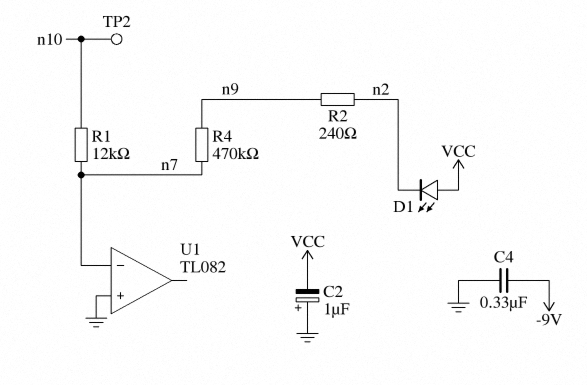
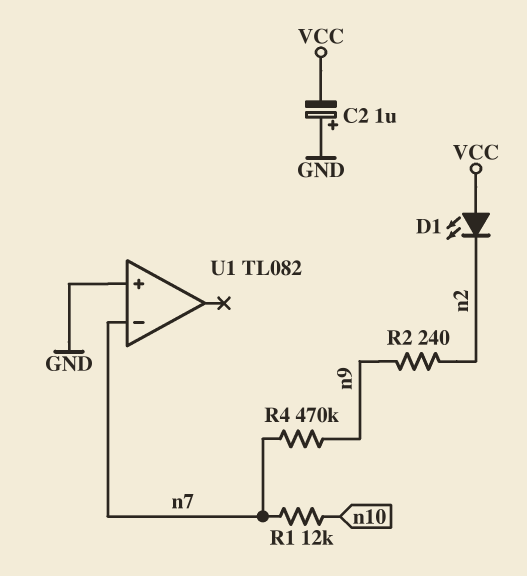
C4: 330nF (-9V, GND) -> none
TP2: test point (n10) -> none

